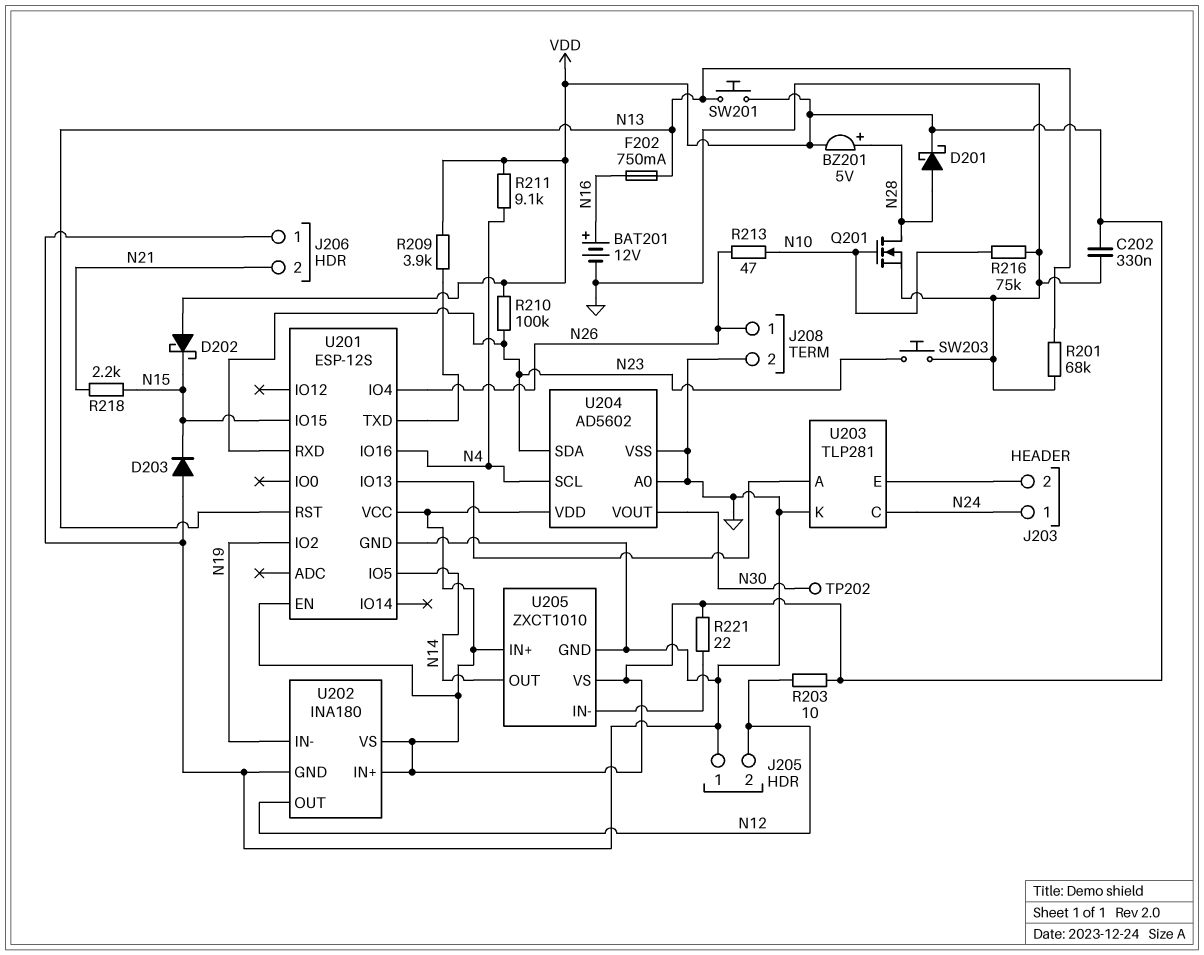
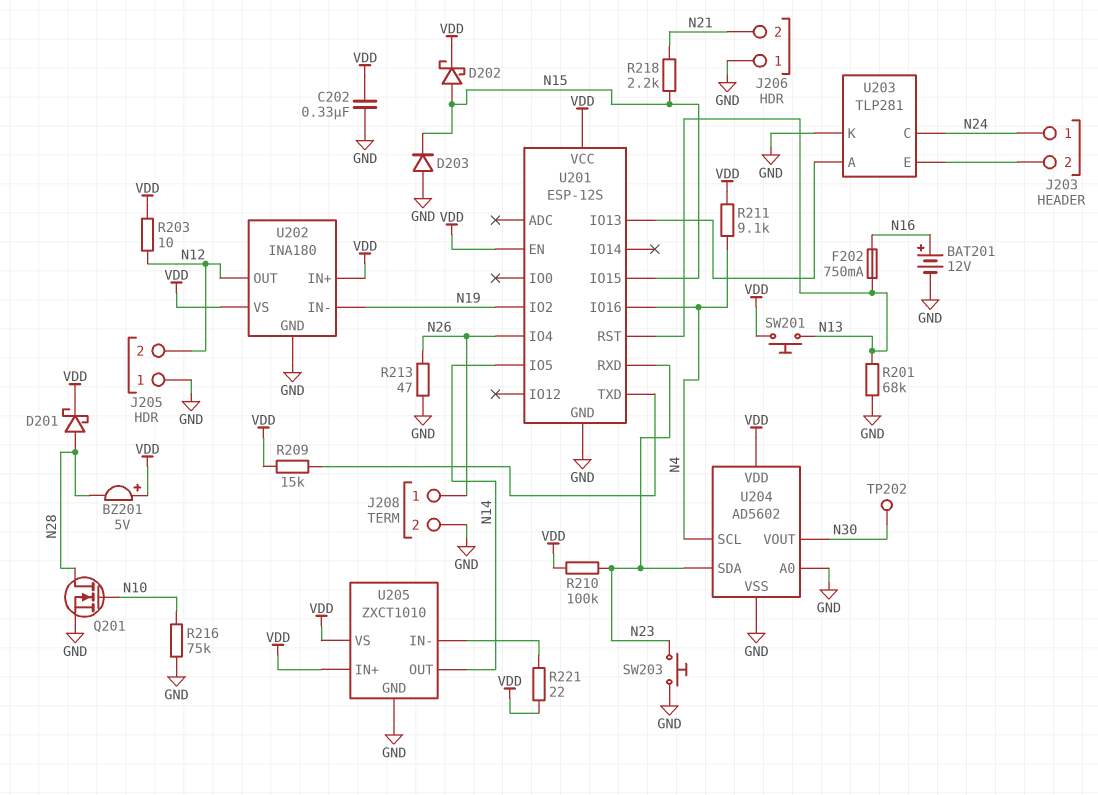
BZ201: buzzer 5V (plus N28, minus VDD) -> buzzer 5V (plus VDD, minus N28)
D202: schottky (A VDD, K N15) -> schottky (A N15, K VDD)
R209: 3.9k (U201/TXD, VDD) -> 15k (U201/TXD, VDD)
R213: 47 (N10, N26) -> 47 (GND, N26)

